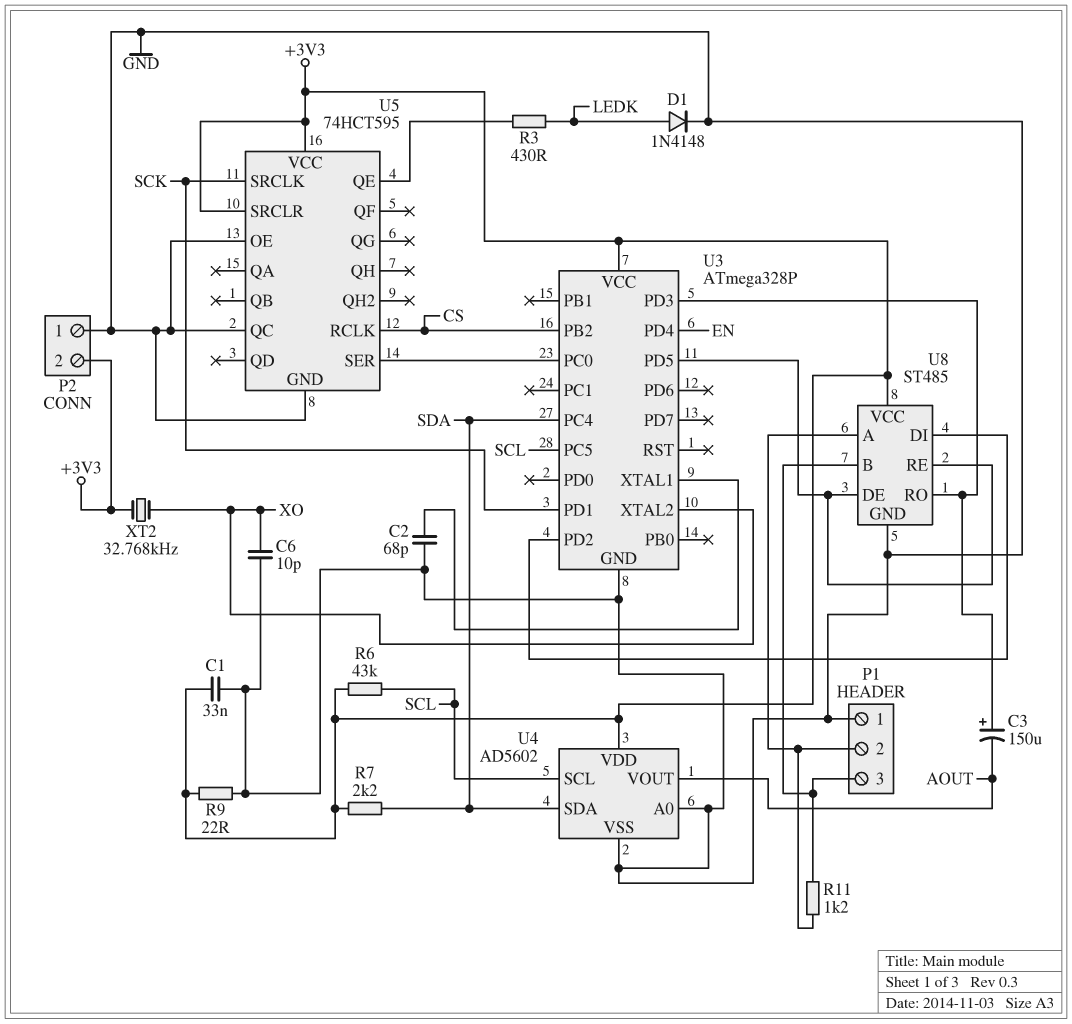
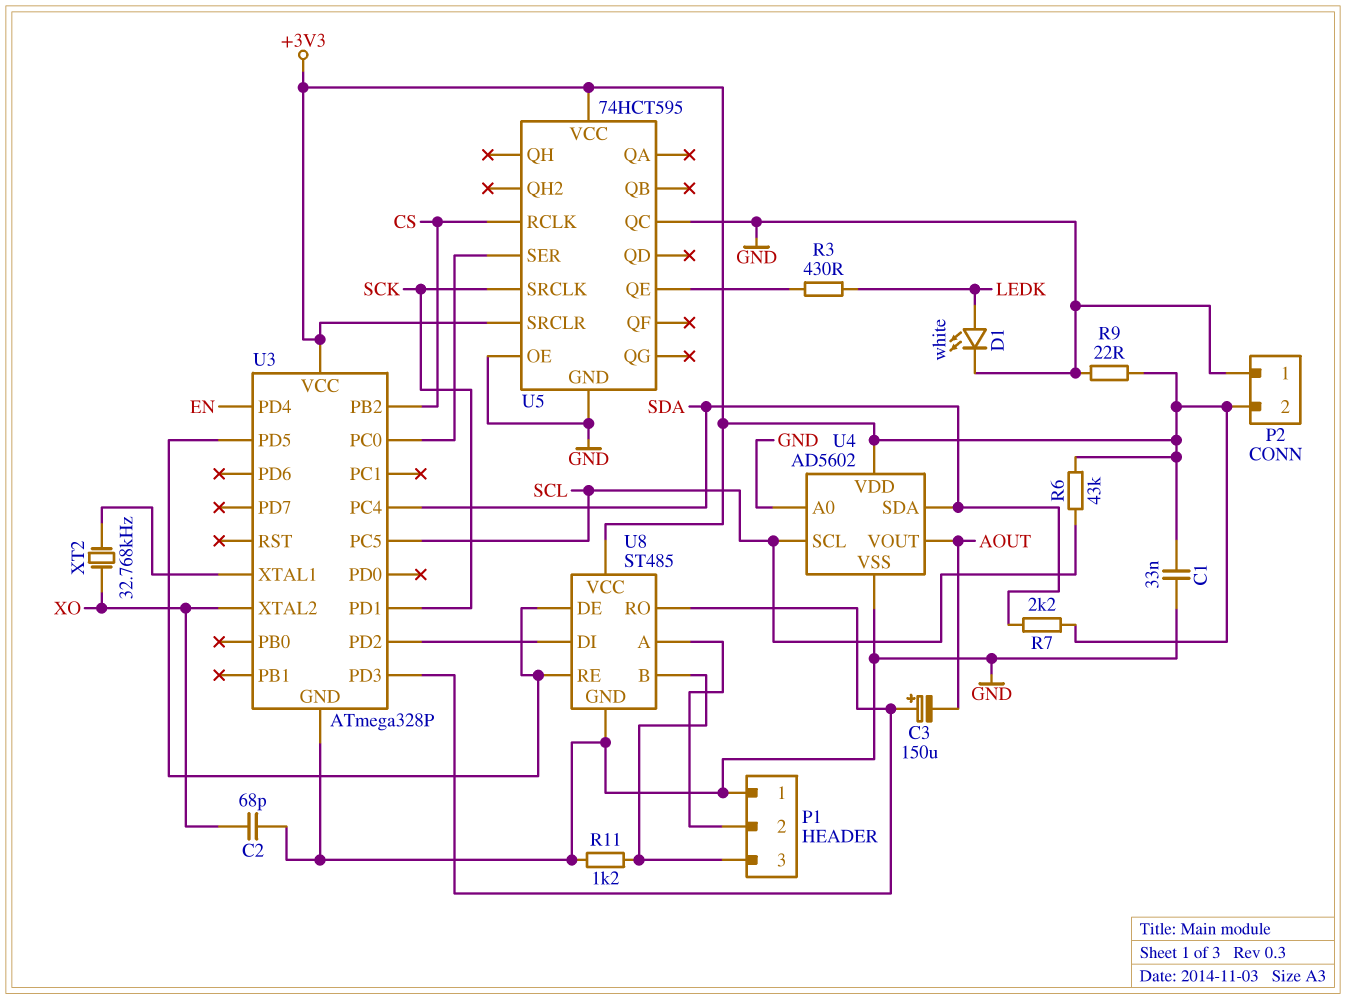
C2: 68pF (GND, U3/XTAL1) -> 68pF (GND, XO)
C6: 10pF (GND, XO) -> none
D1: diode 1N4148 (A LEDK, K GND) -> LED white (A LEDK, K GND)
R11: 1.2k (P1/2, P1/3) -> 1.2k (GND, P1/3)
XT2: 32.768kHz (+3V3, XO) -> 32.768kHz (U3/XTAL1, XO)

